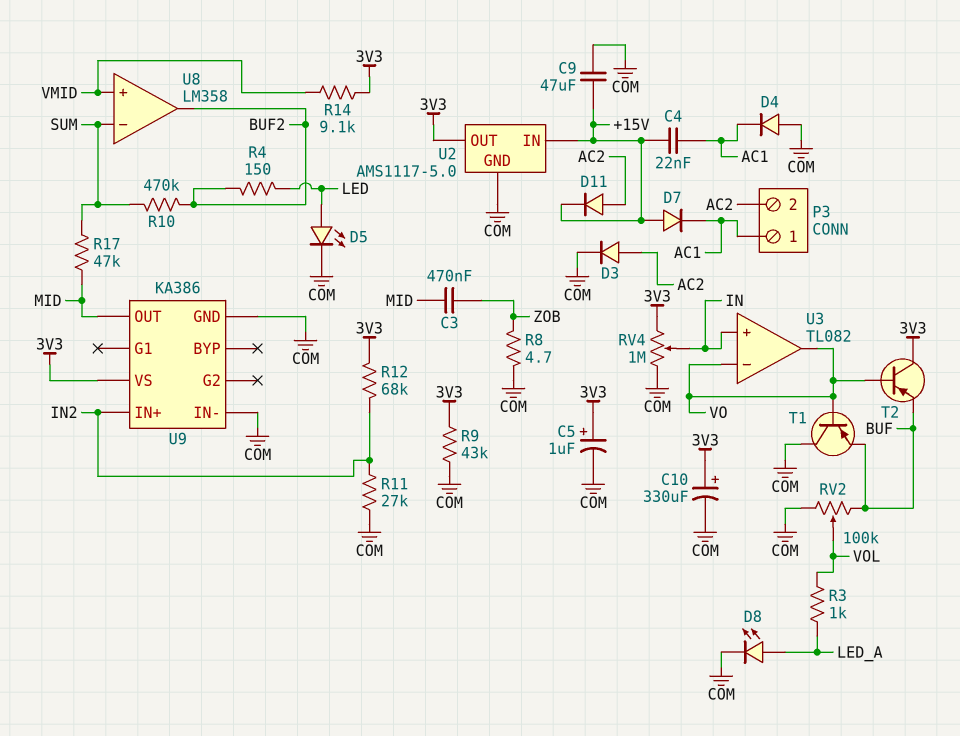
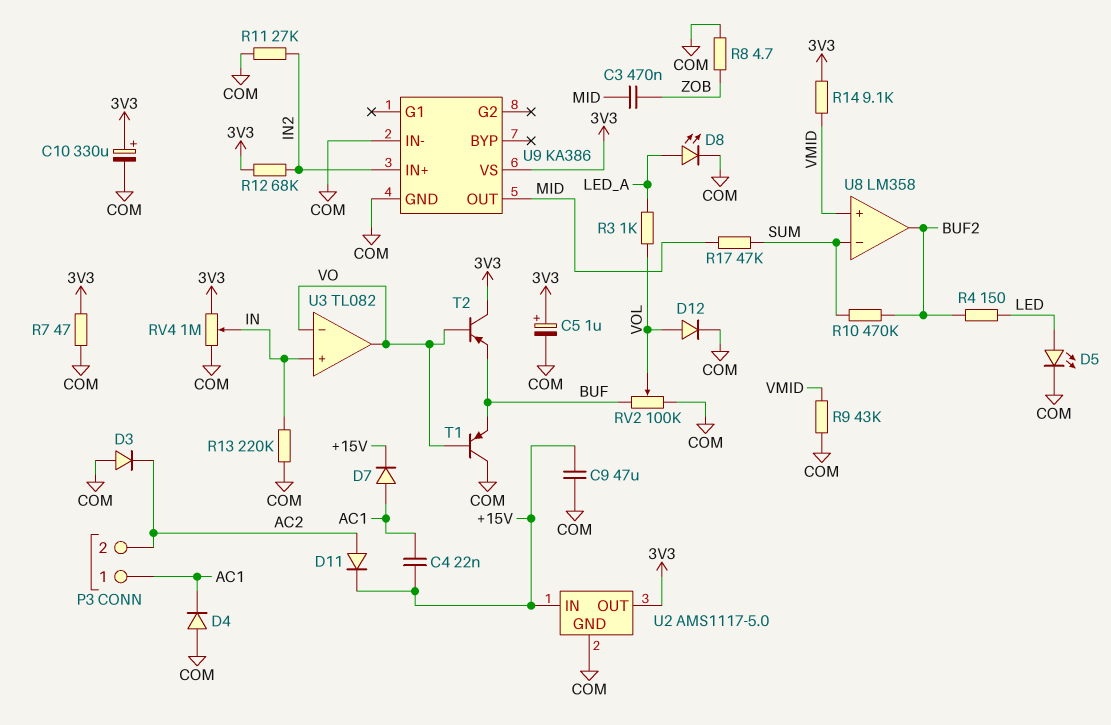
D3: diode (A AC2, K COM) -> diode (A COM, K AC2)
D7: diode (A +15V, K AC1) -> diode (A AC1, K +15V)
D12: none -> diode (A VOL, K COM)
R7: none -> 47 (3V3, COM)
R9: 43k (3V3, COM) -> 43k (COM, VMID)
R13: none -> 220k (COM, IN)

